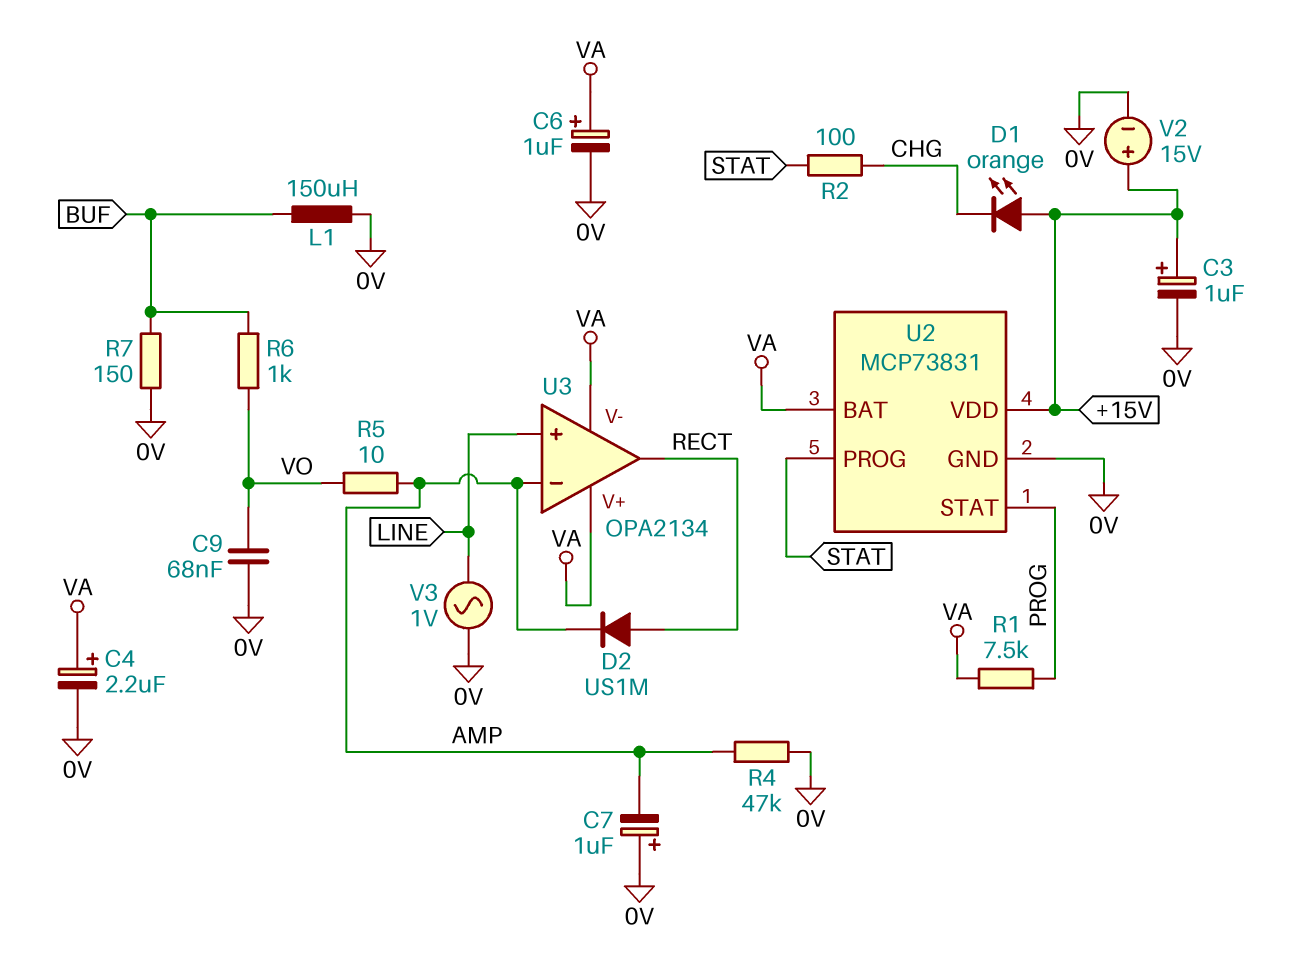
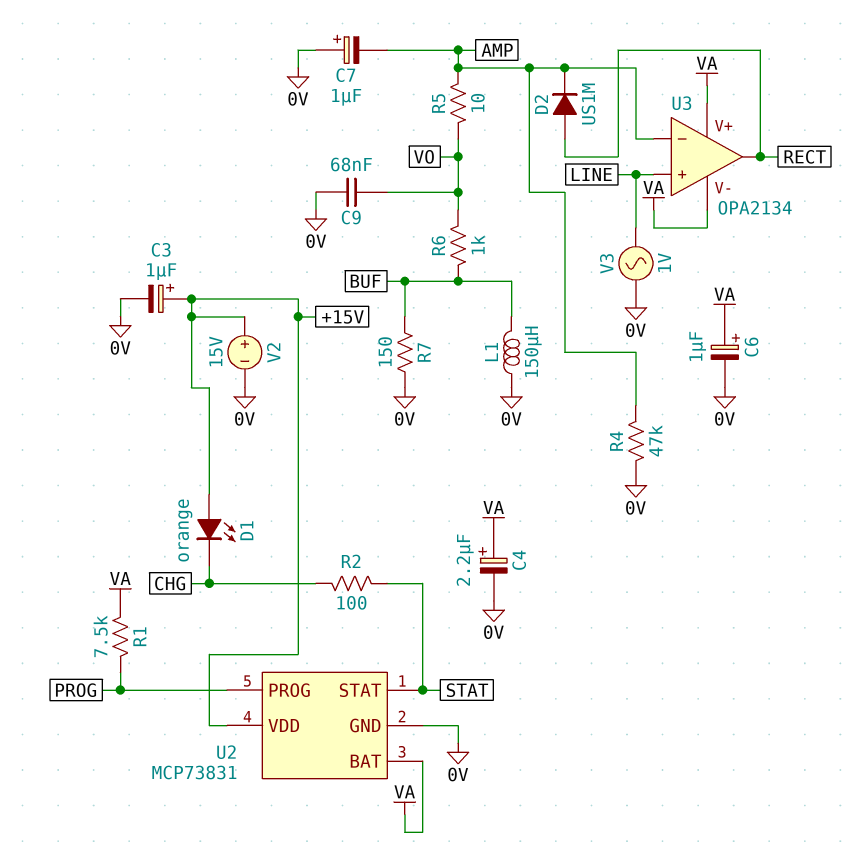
U2 pin PROG: STAT -> PROG
U2 pin STAT: PROG -> STAT

